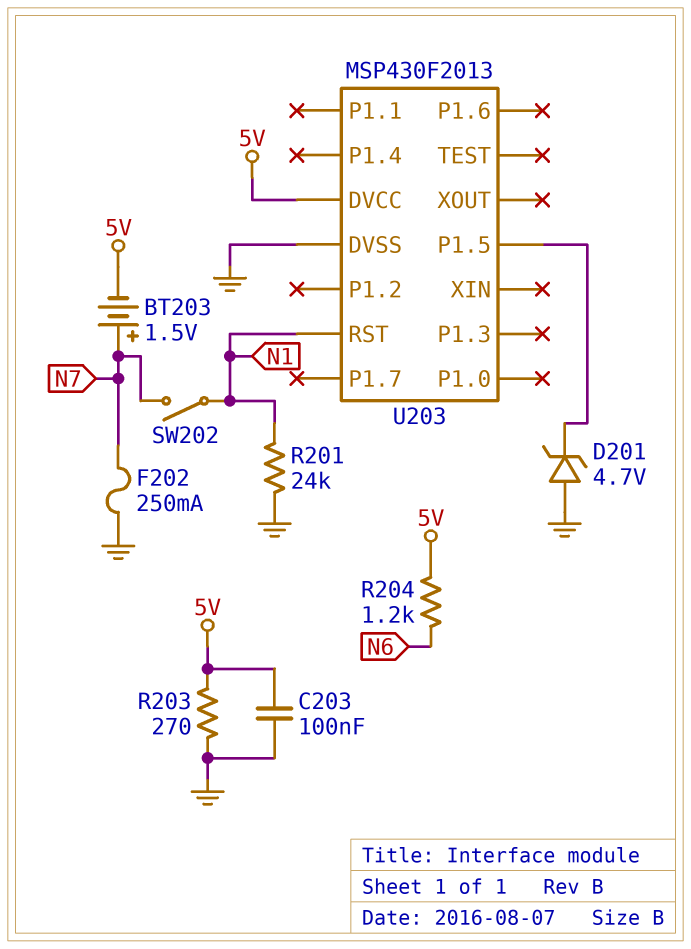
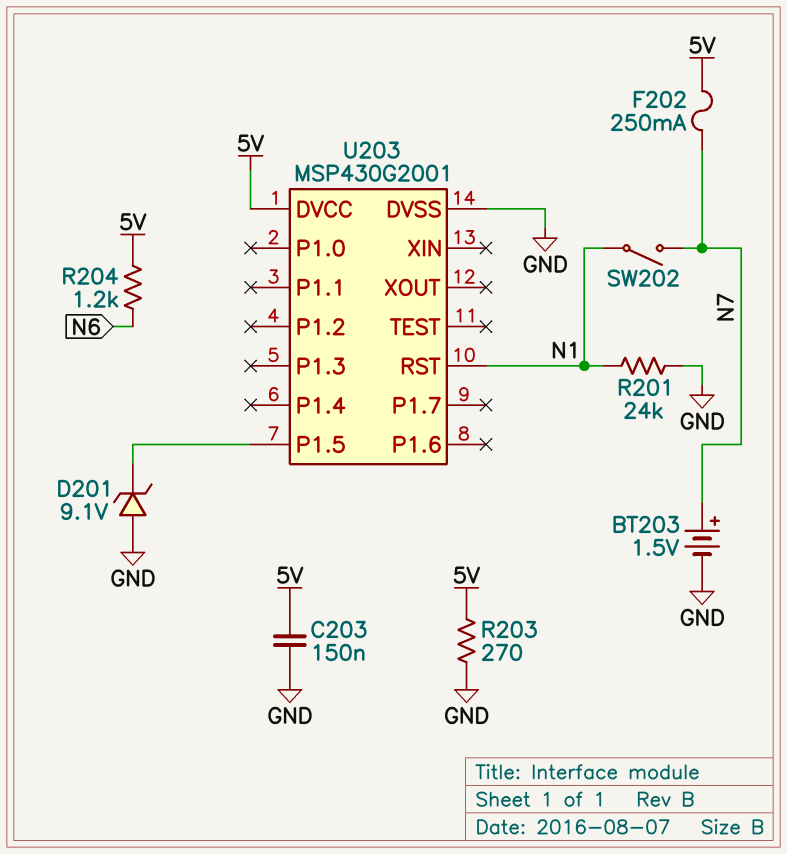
BT203: 1.5V (plus N7, minus 5V) -> 1.5V (plus N7, minus GND)
C203: 100nF (5V, GND) -> 150nF (5V, GND)
D201: zener 4.7V (A GND, K U203/P1.5) -> zener 9.1V (A GND, K U203/P1.5)
F202: 250mA (GND, N7) -> 250mA (5V, N7)
U203: MSP430F2013 -> MSP430G2001

